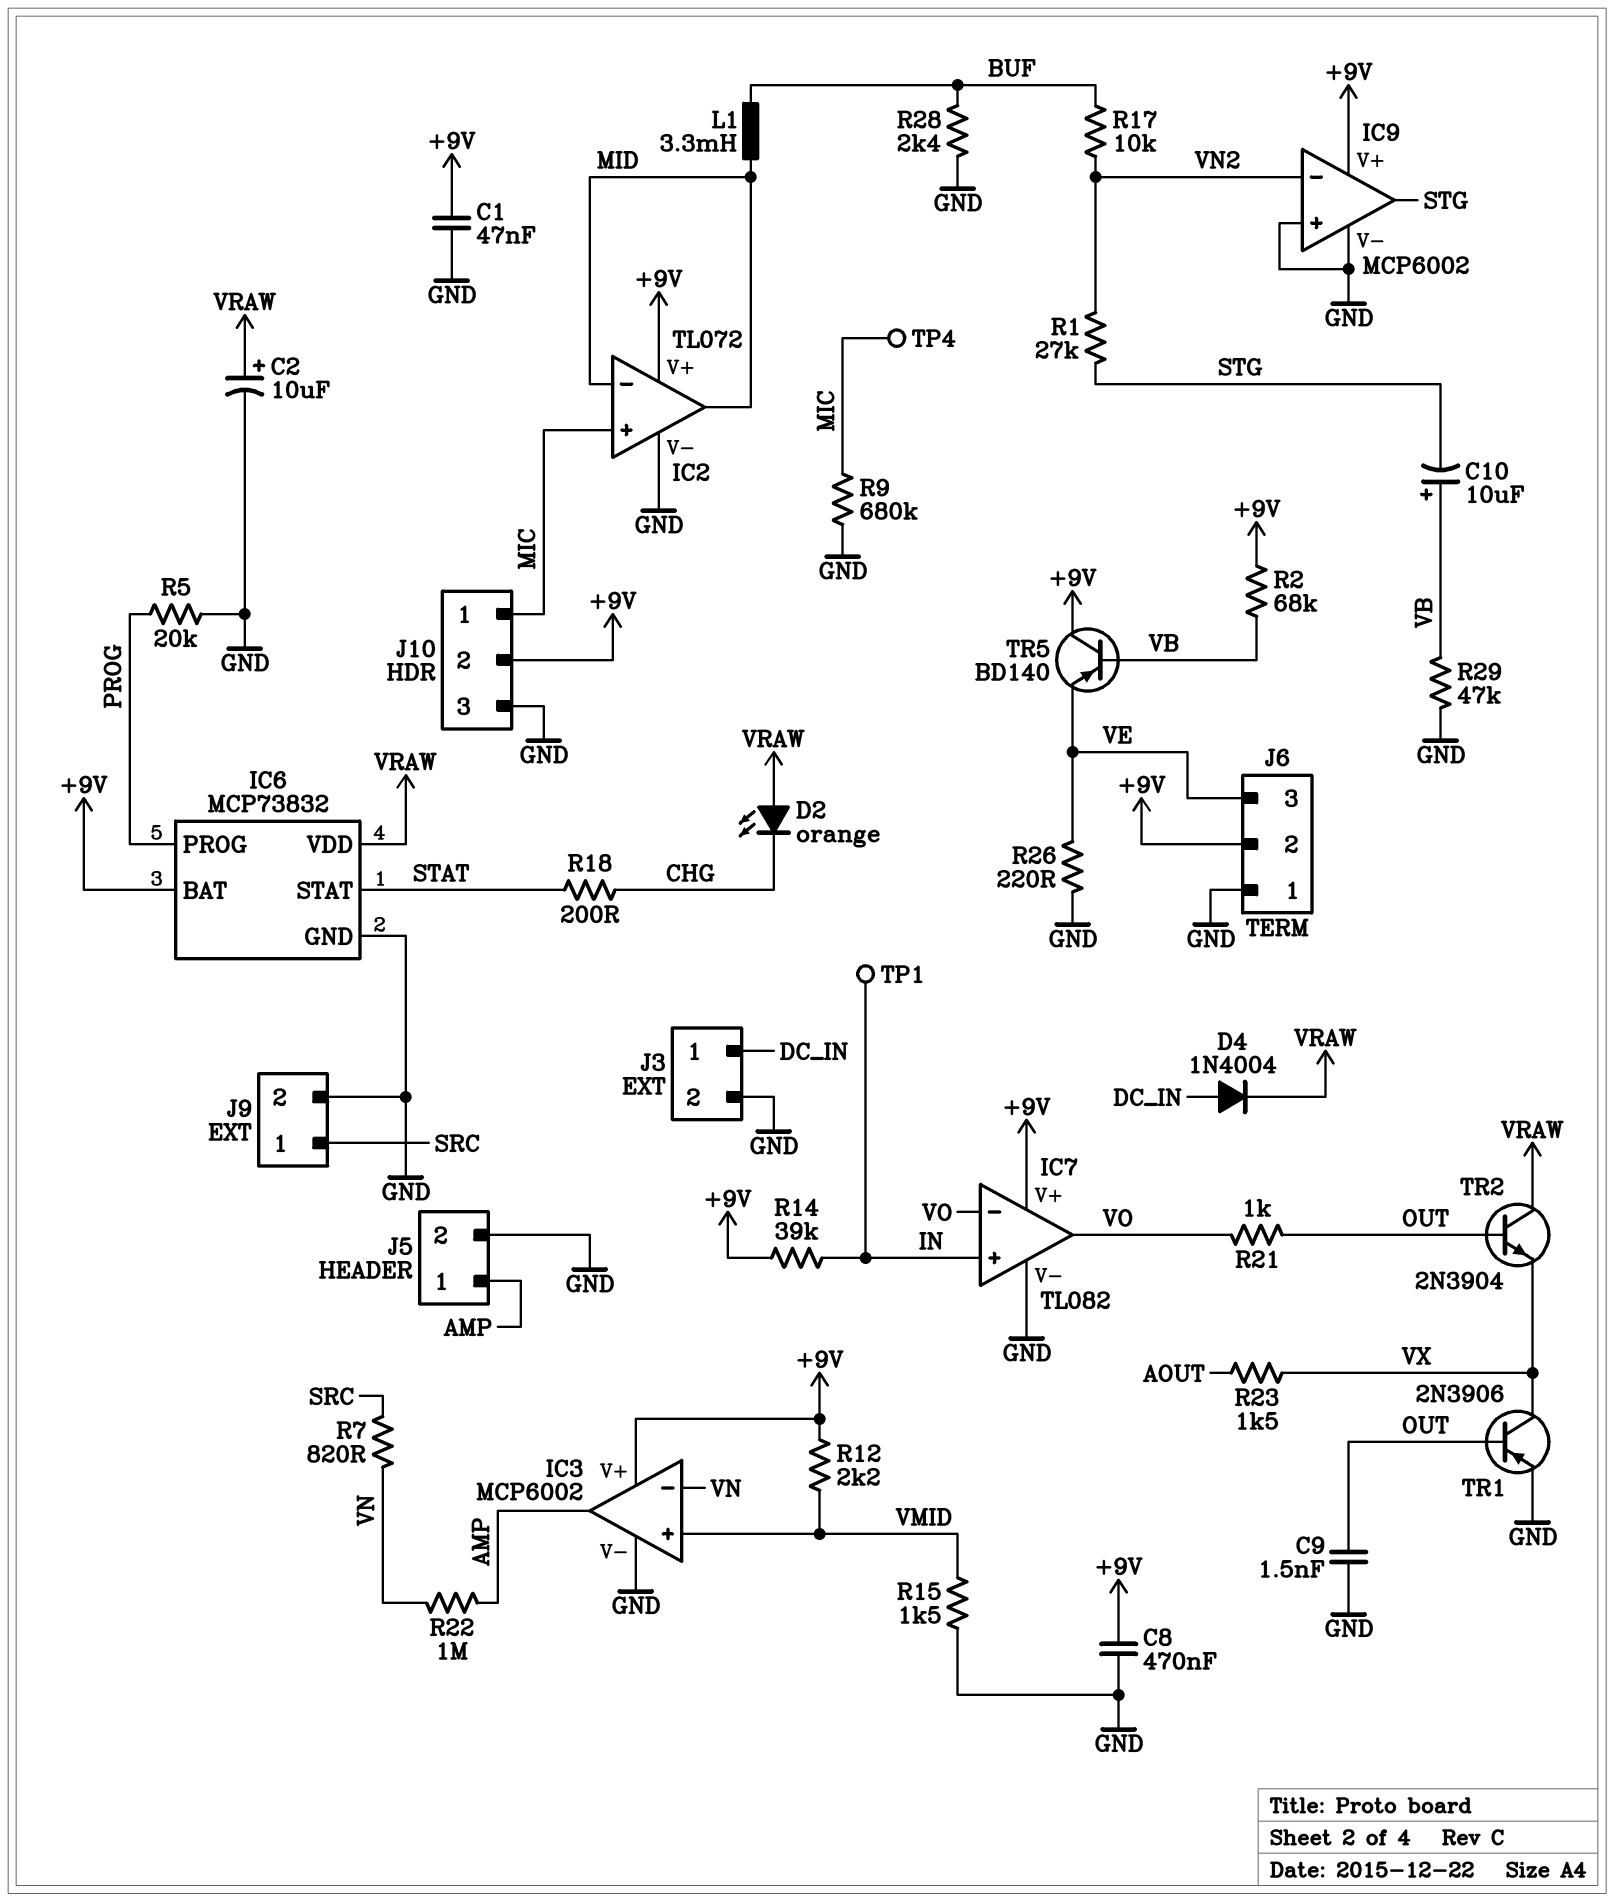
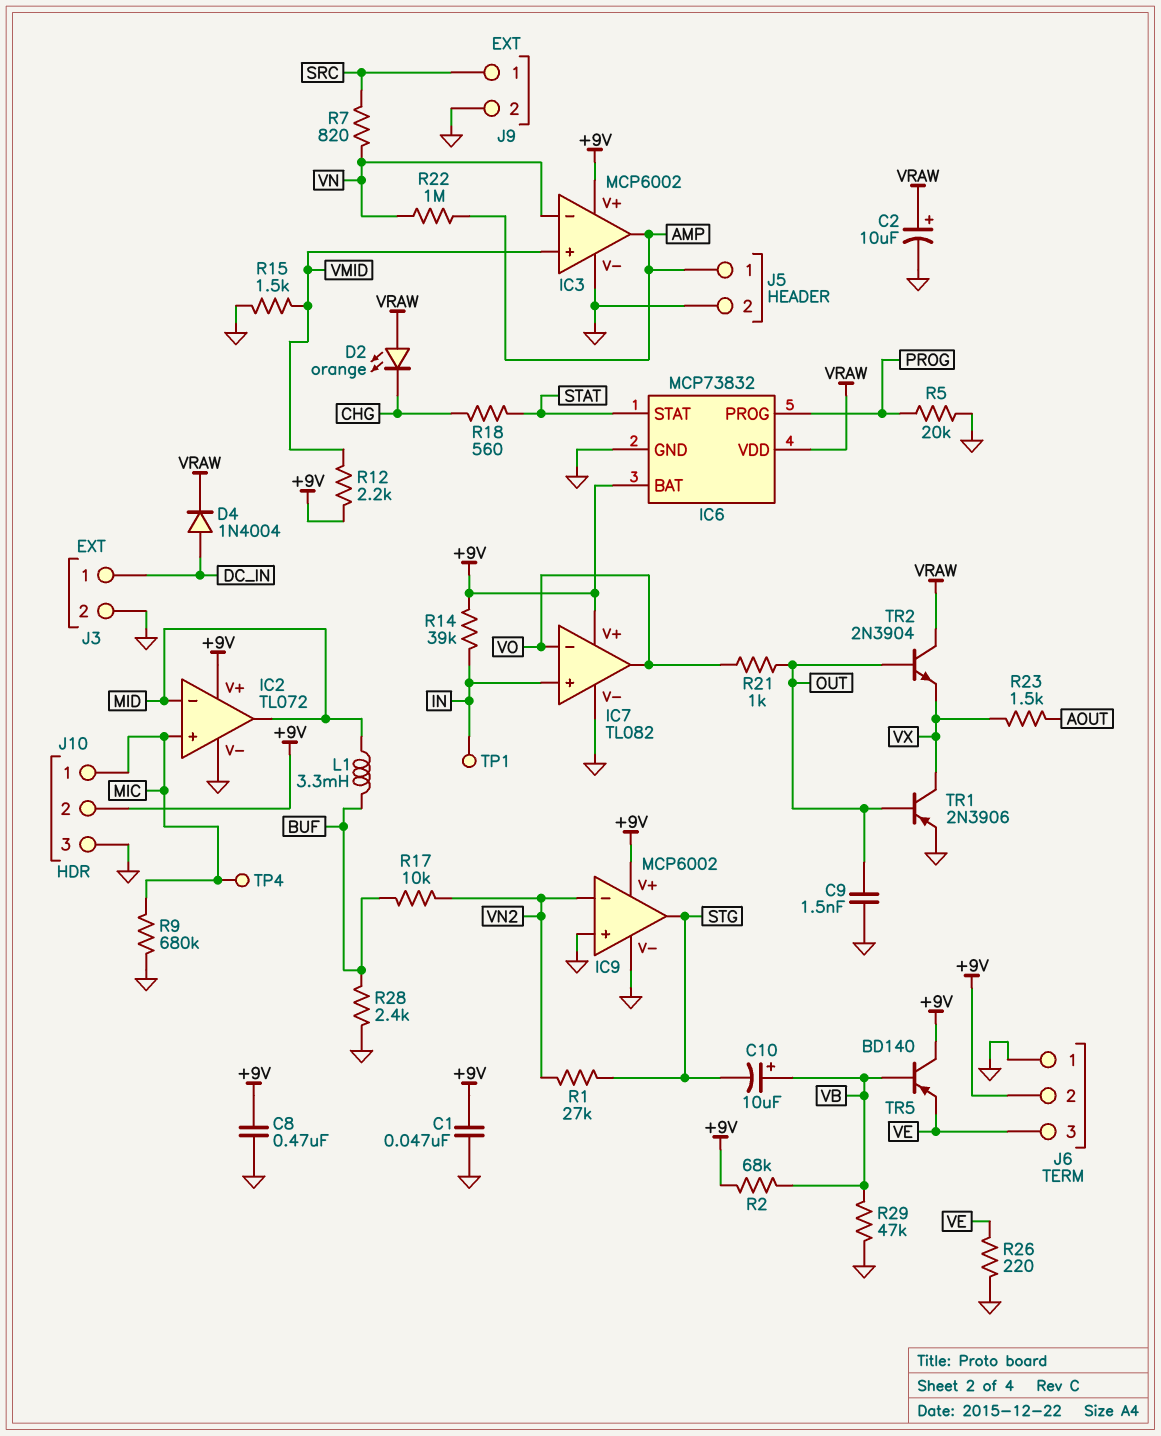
R18: 200 (CHG, STAT) -> 560 (CHG, STAT)

